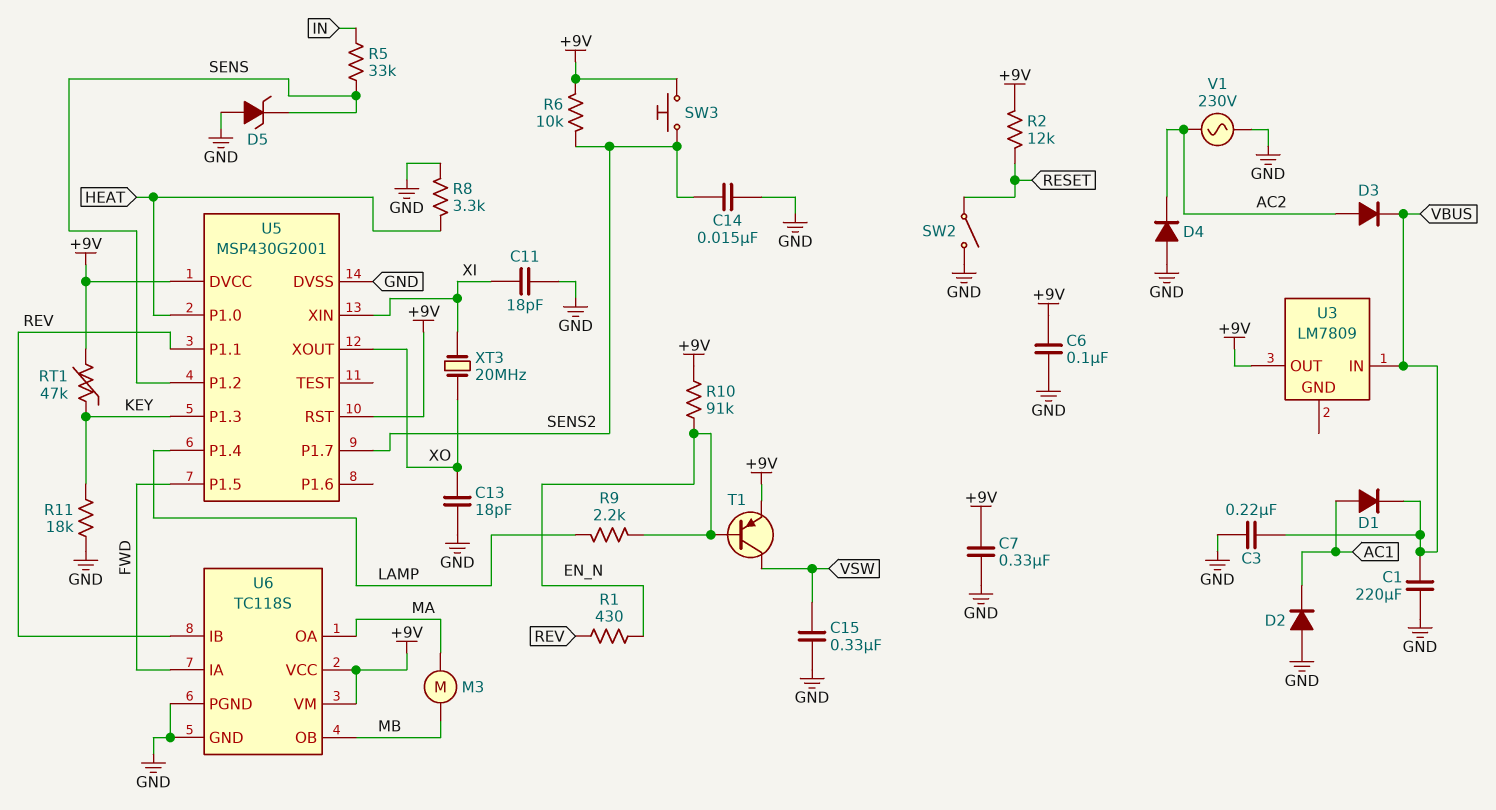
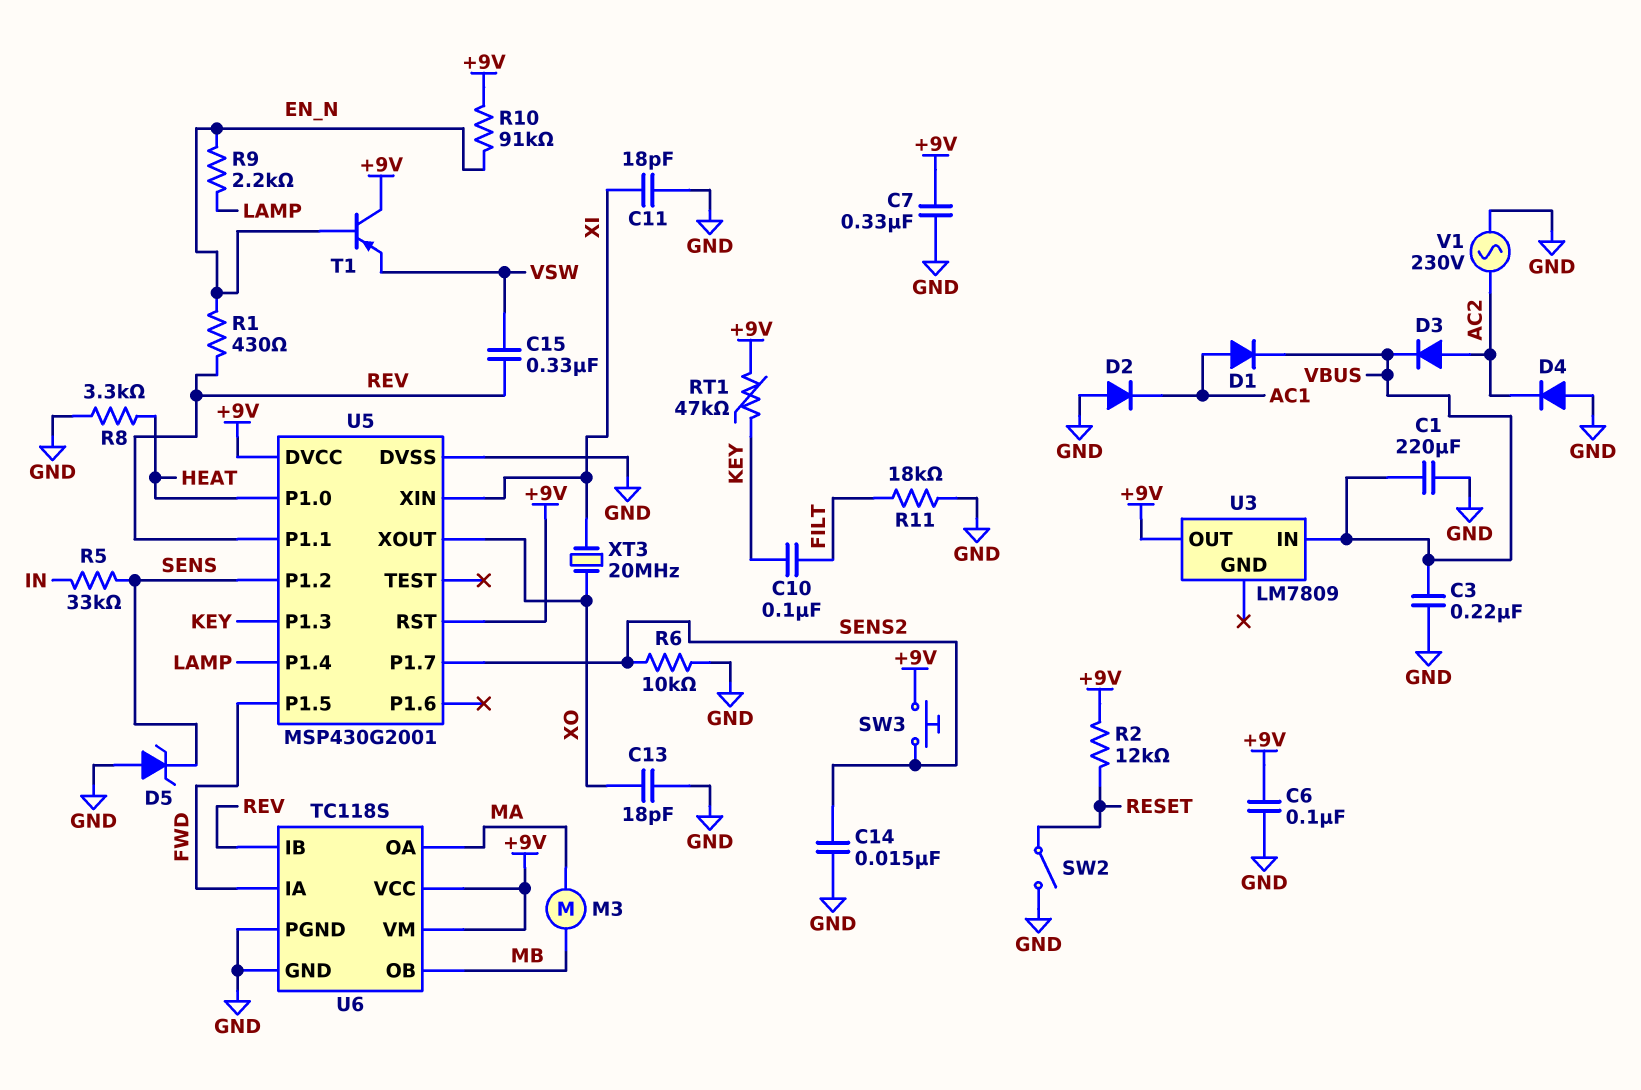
C10: none -> 100nF (FILT, KEY)
C15: 330nF (GND, VSW) -> 330nF (REV, VSW)
R6: 10k (+9V, SENS2) -> 10k (GND, SENS2)
R11: 18k (GND, KEY) -> 18k (FILT, GND)
T1: PNP (B EN_N, C VSW, E +9V) -> PNP (B EN_N, C +9V, E VSW)

